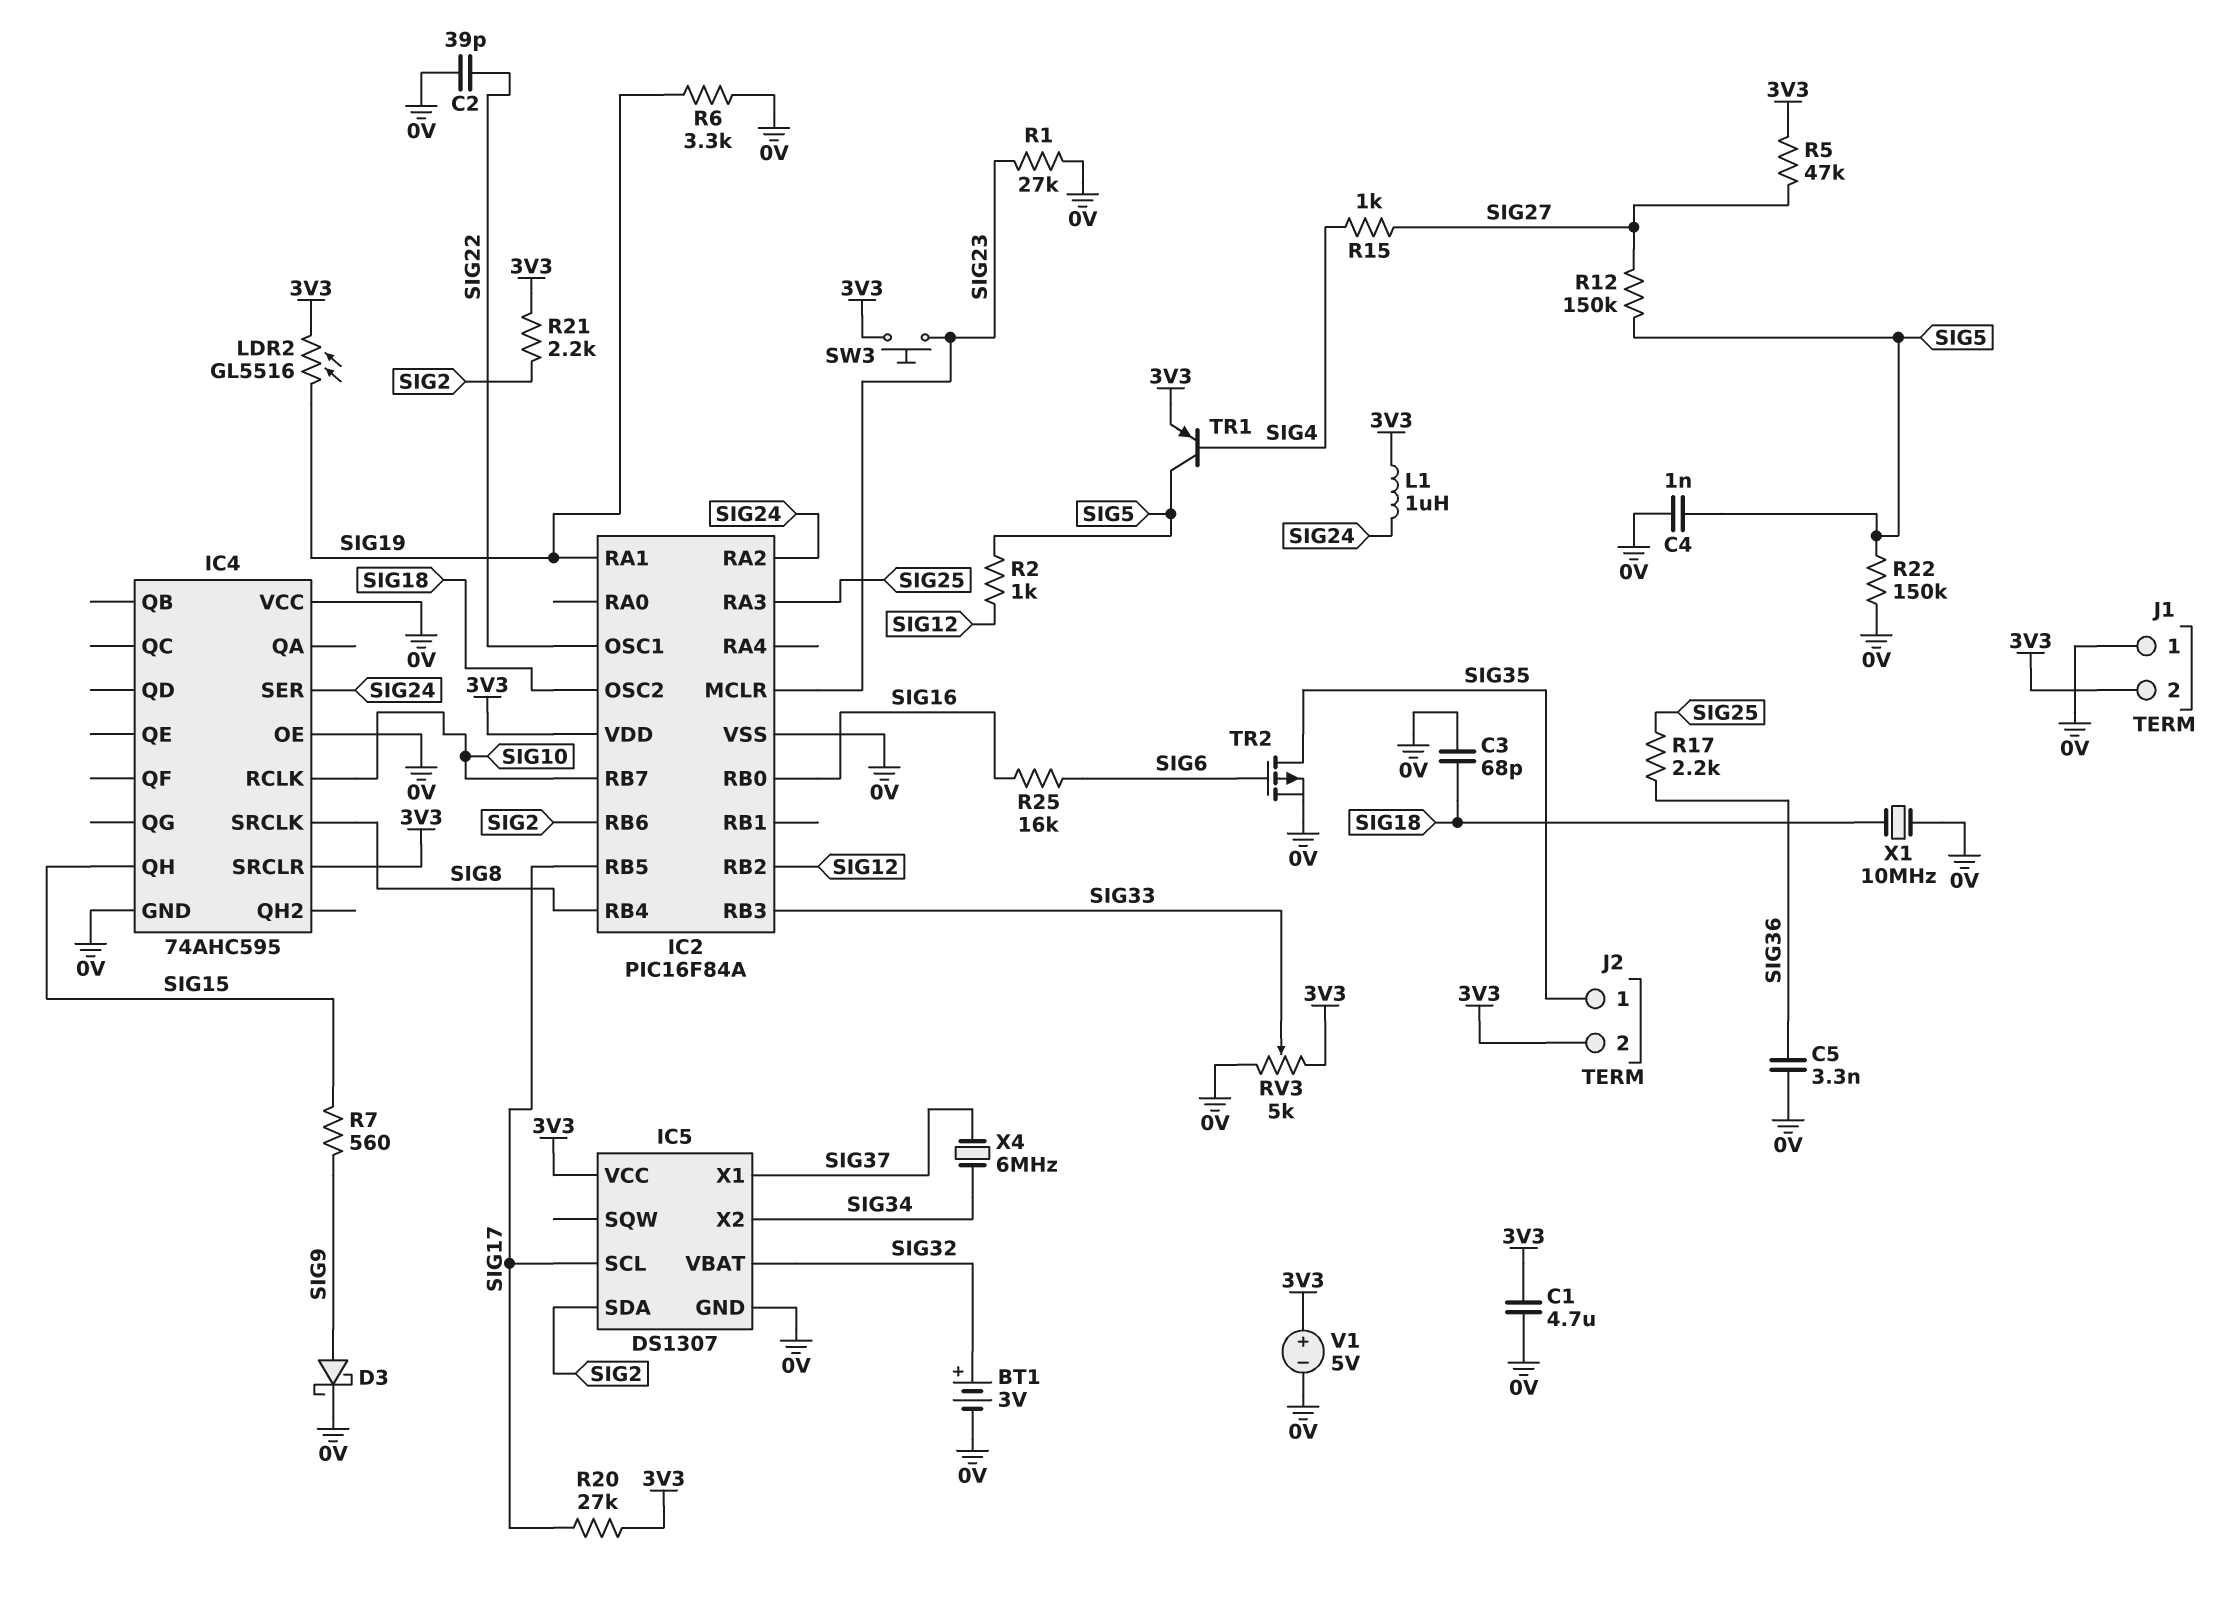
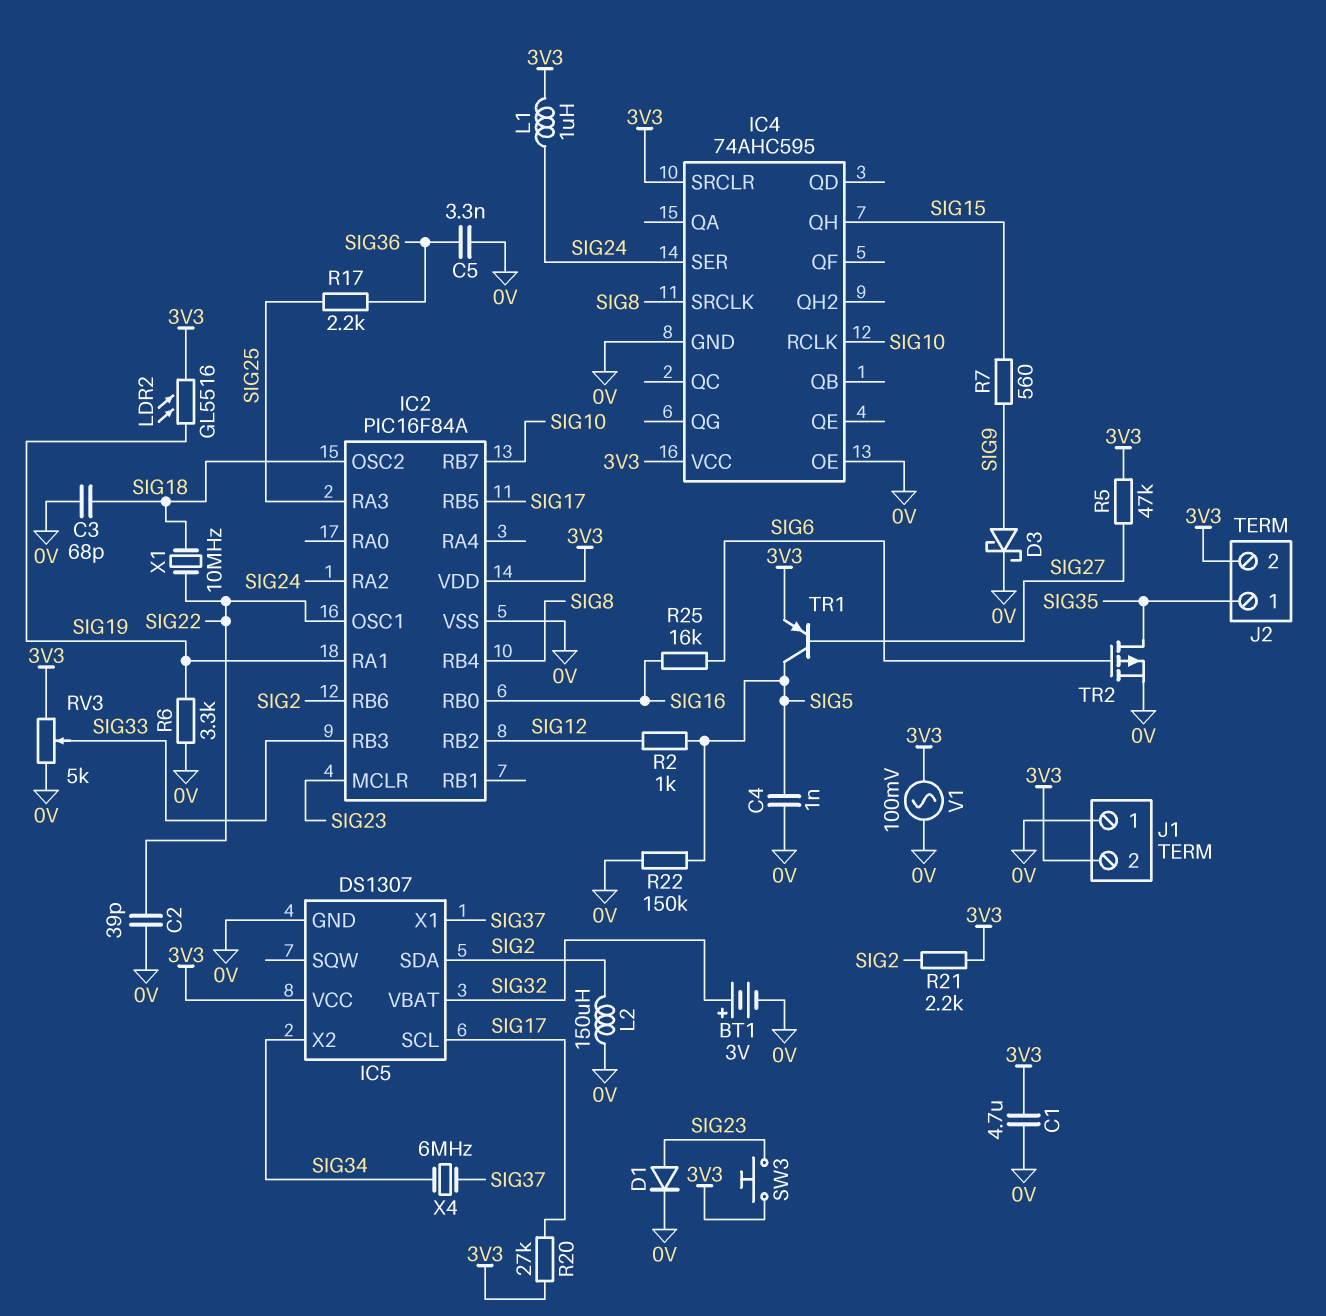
D1: none -> diode (A SIG23, K 0V)
IC4 pin VCC: 0V -> 3V3
L2: none -> 150uH (0V, SIG2)
R1: 27k (0V, SIG23) -> none
R12: 150k (SIG5, SIG27) -> none
R15: 1k (SIG4, SIG27) -> none
TR1: PNP (B SIG4, C SIG5, E 3V3) -> PNP (B SIG27, C SIG5, E 3V3)
V1: 5V (plus 3V3, minus 0V) -> AC 100mV (0V, 3V3)
X1: 10MHz (0V, SIG18) -> 10MHz (SIG18, SIG22)

